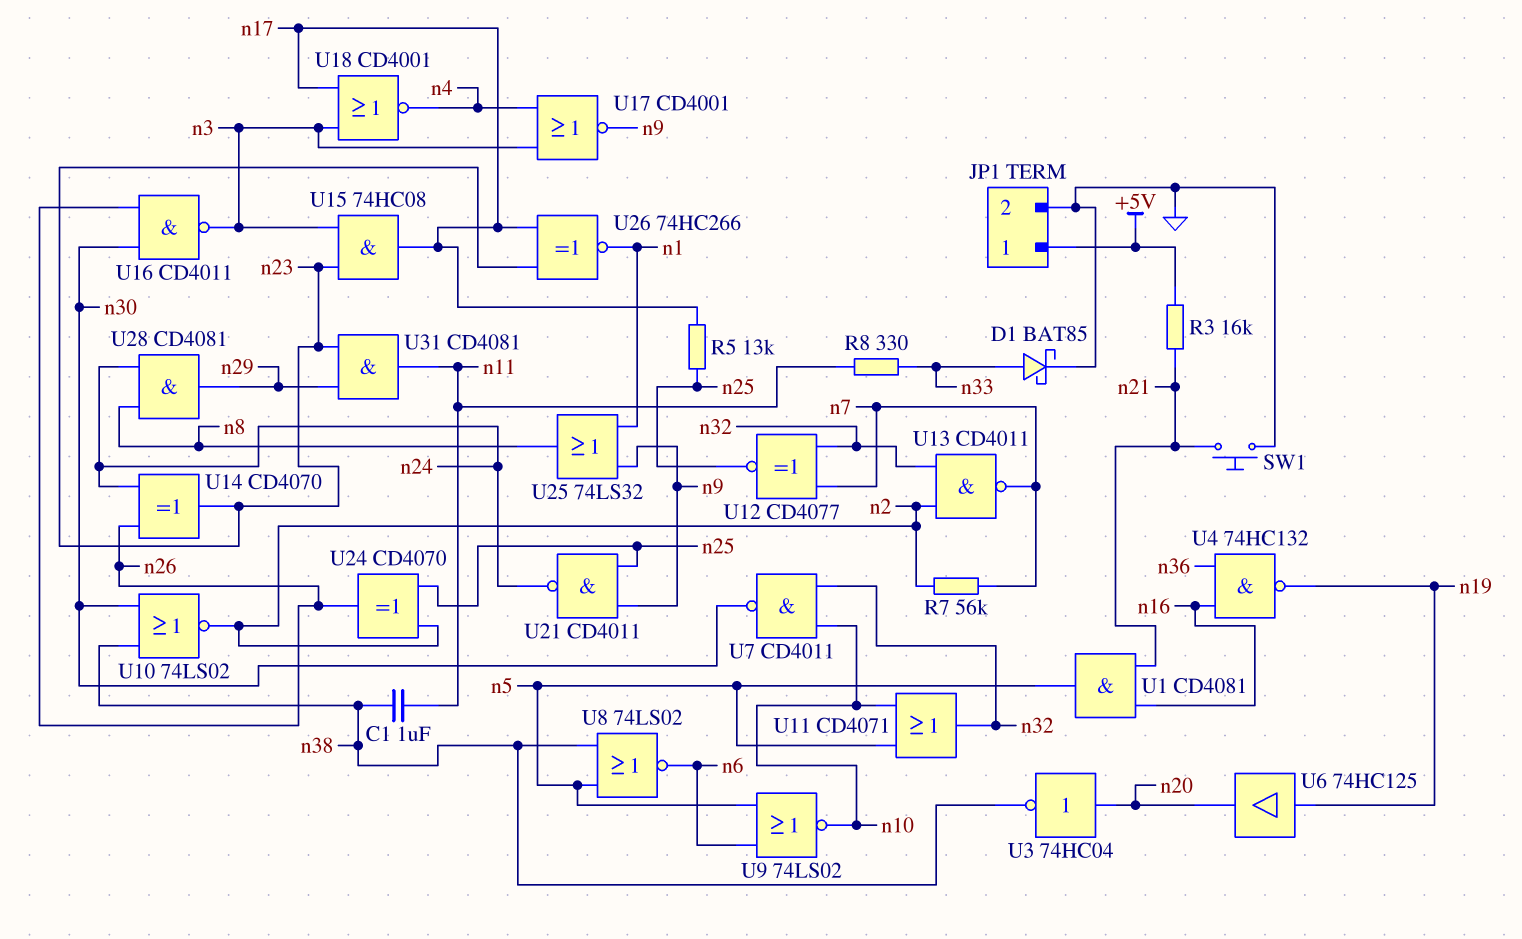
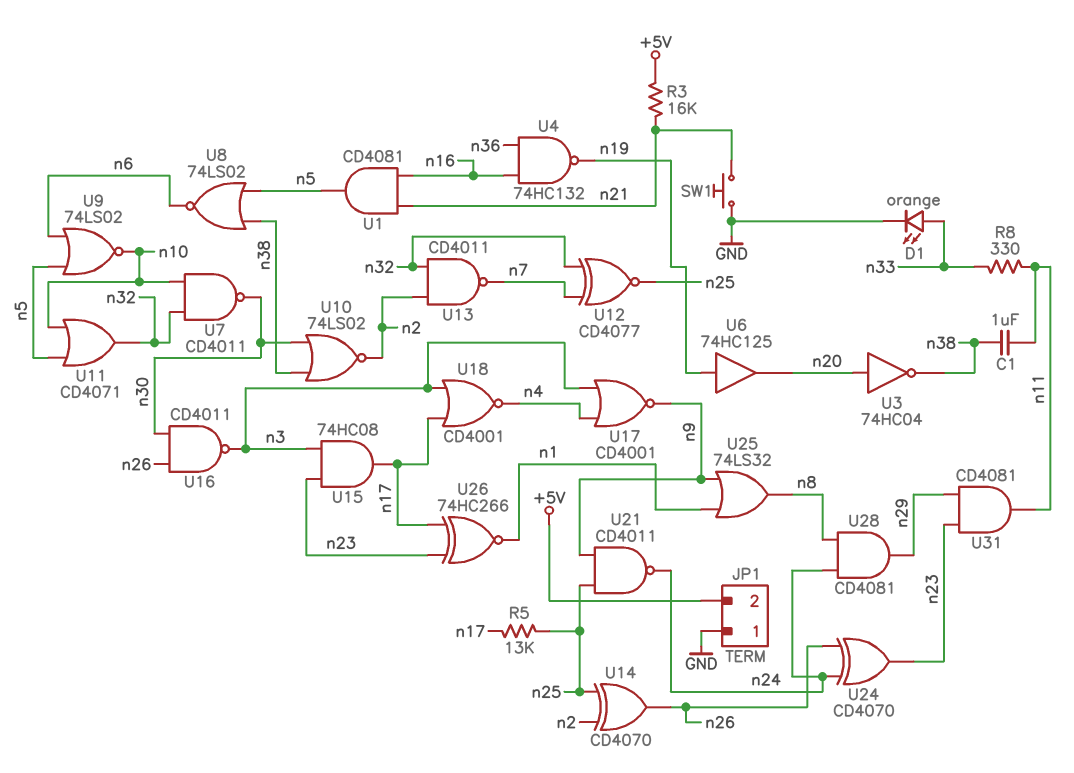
D1: schottky BAT85 (A n33, K GND) -> LED orange (A n33, K GND)
JP1 pin 1: +5V -> GND
JP1 pin 2: GND -> +5V
R7: 56k (n2, n7) -> none
U14: XOR CD4070 (in n24, in n26, out n23) -> XOR CD4070 (in n2, in n25, out n26)
U24: XOR CD4070 (in n2, in n25, out n26) -> XOR CD4070 (in n24, in n26, out n23)

